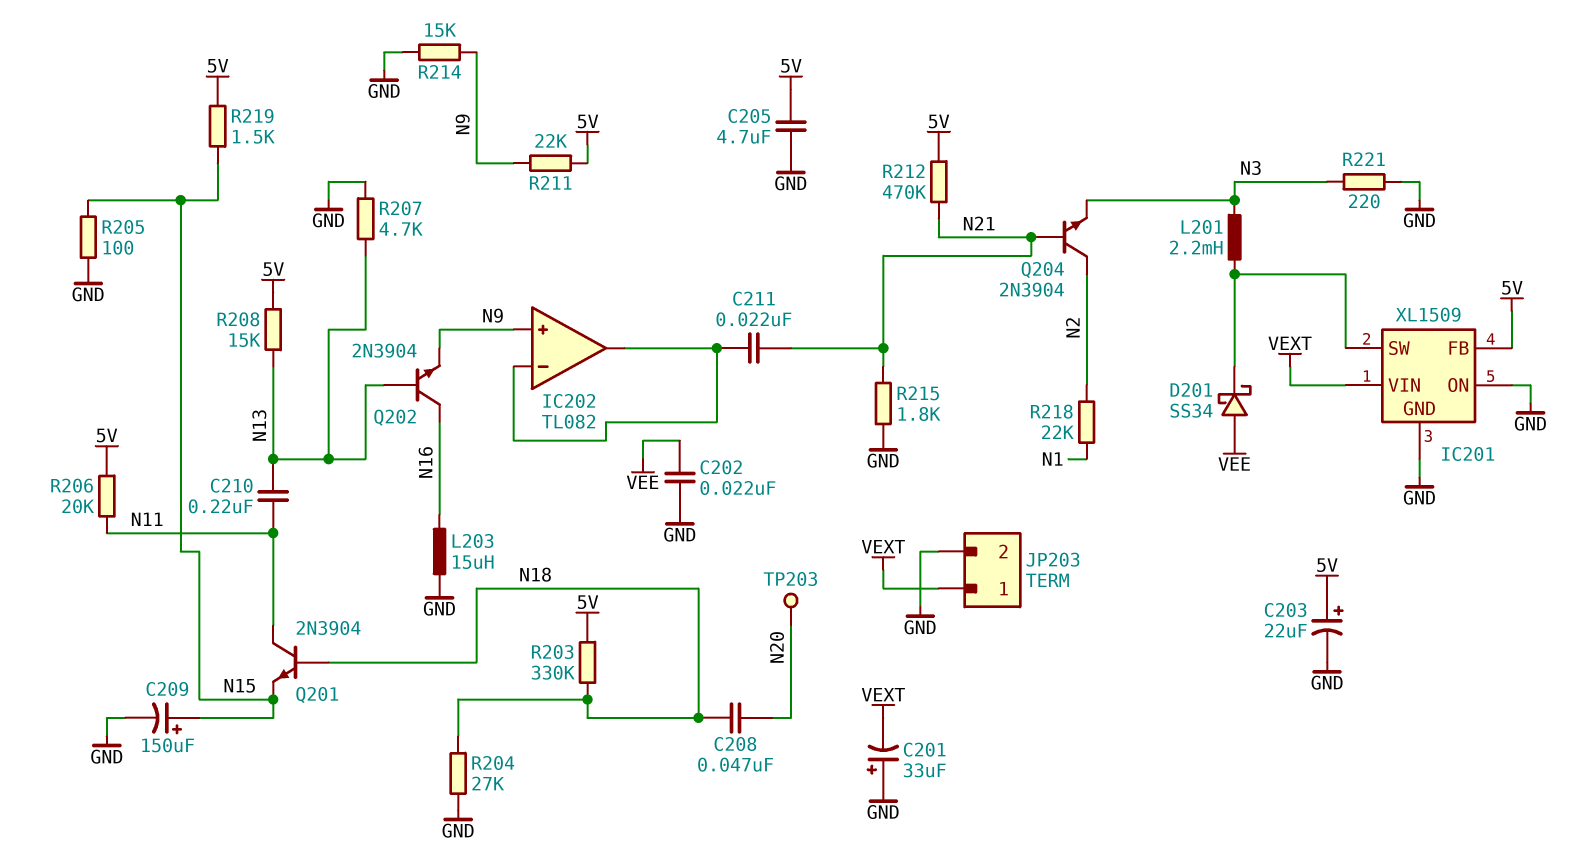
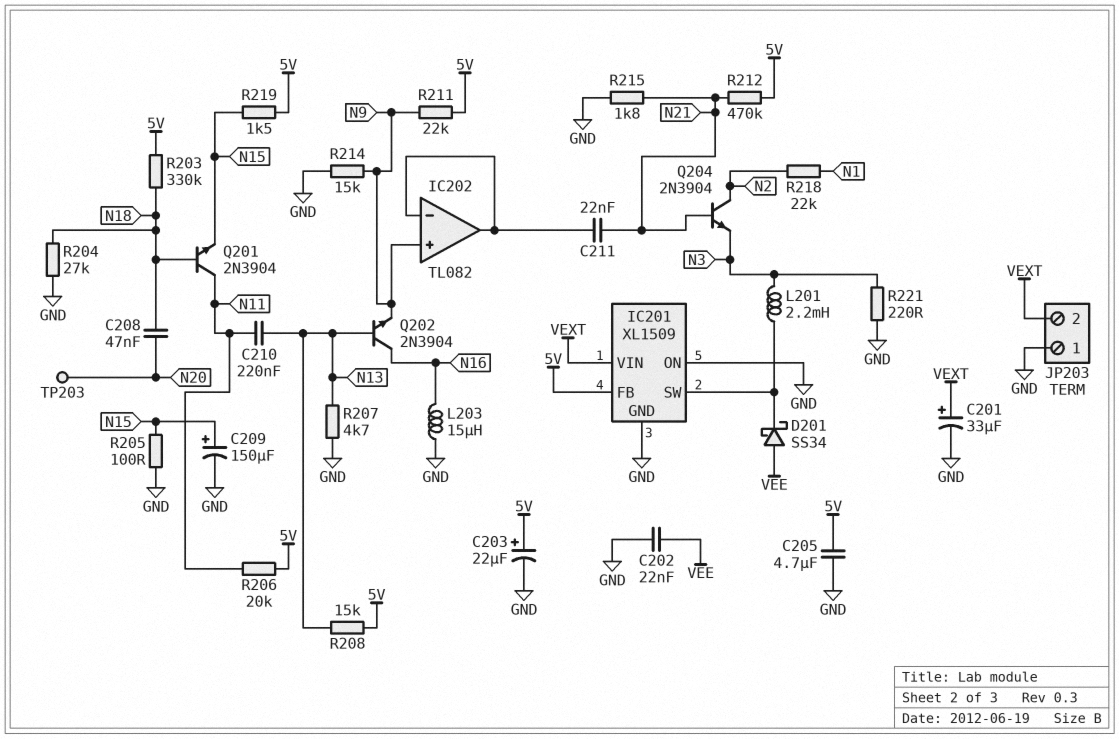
C201: 33uF (plus GND, minus VEXT) -> 33uF (plus VEXT, minus GND)
JP203 pin 1: VEXT -> GND
JP203 pin 2: GND -> VEXT

